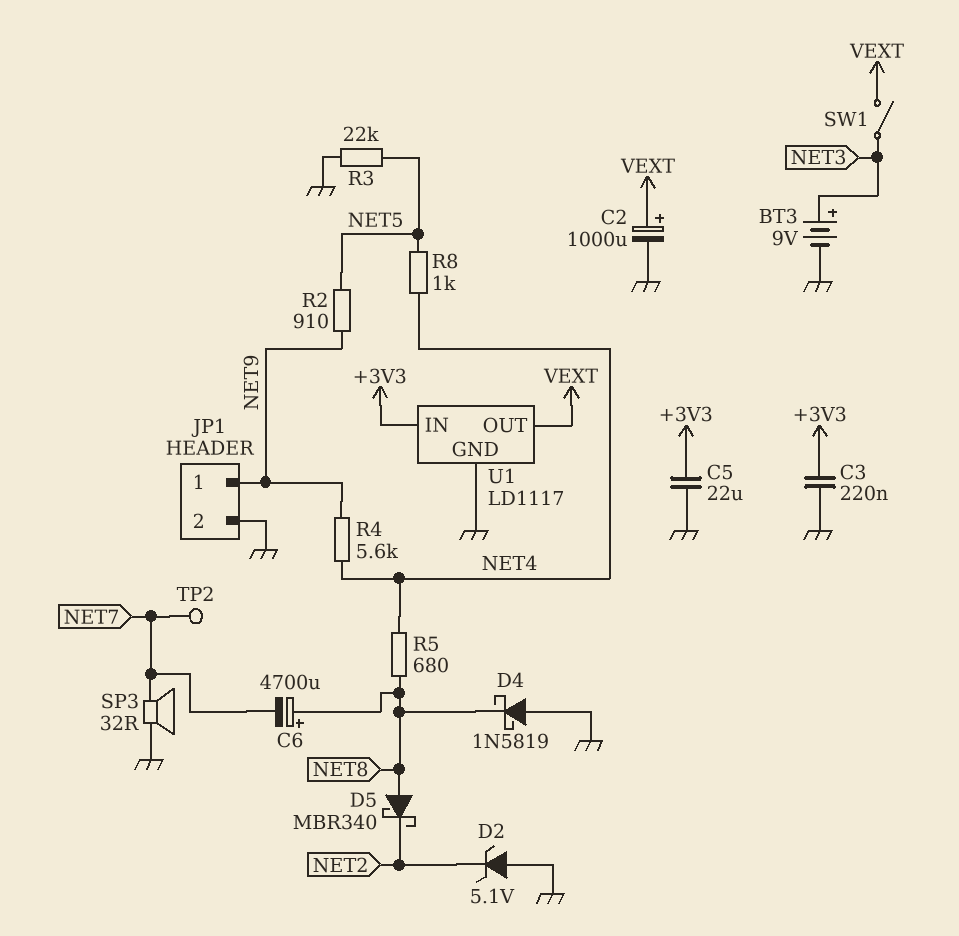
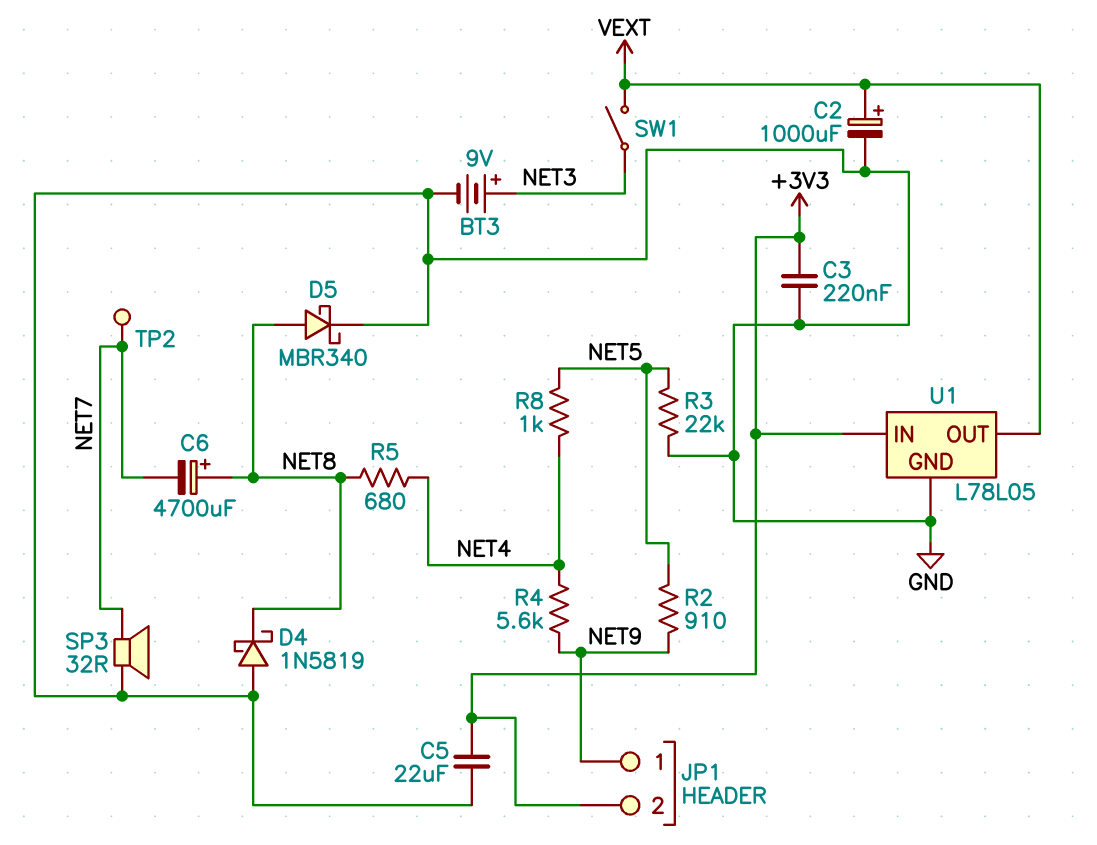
D2: zener 5.1V (A GND, K NET2) -> none
D5: schottky MBR340 (A NET8, K NET2) -> schottky MBR340 (A NET8, K GND)
JP1 pin 2: GND -> +3V3
U1: LD1117 -> L78L05

